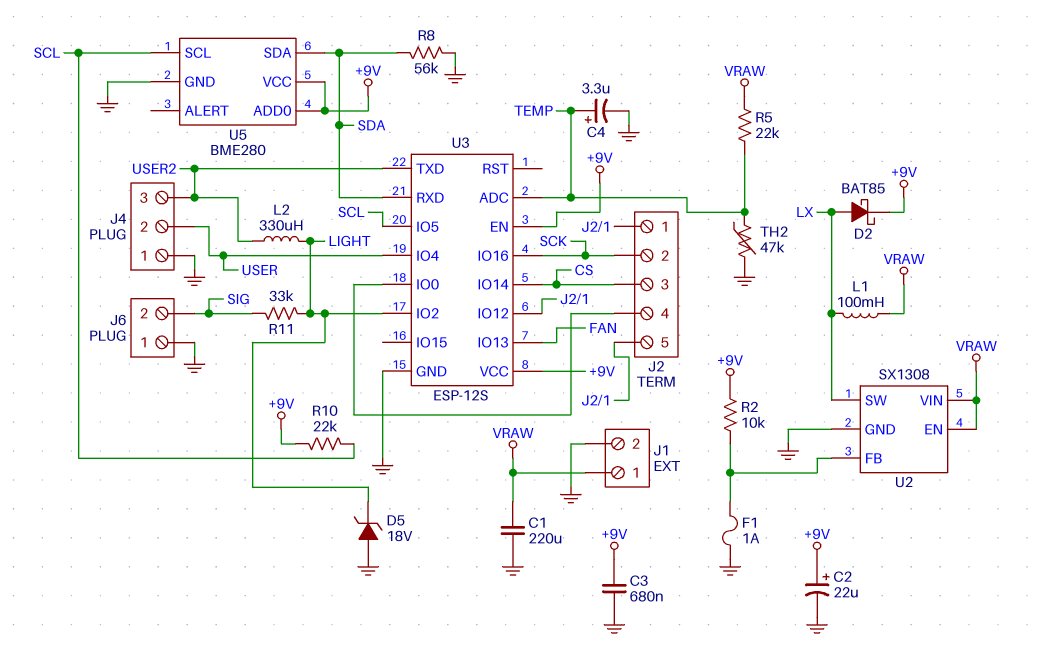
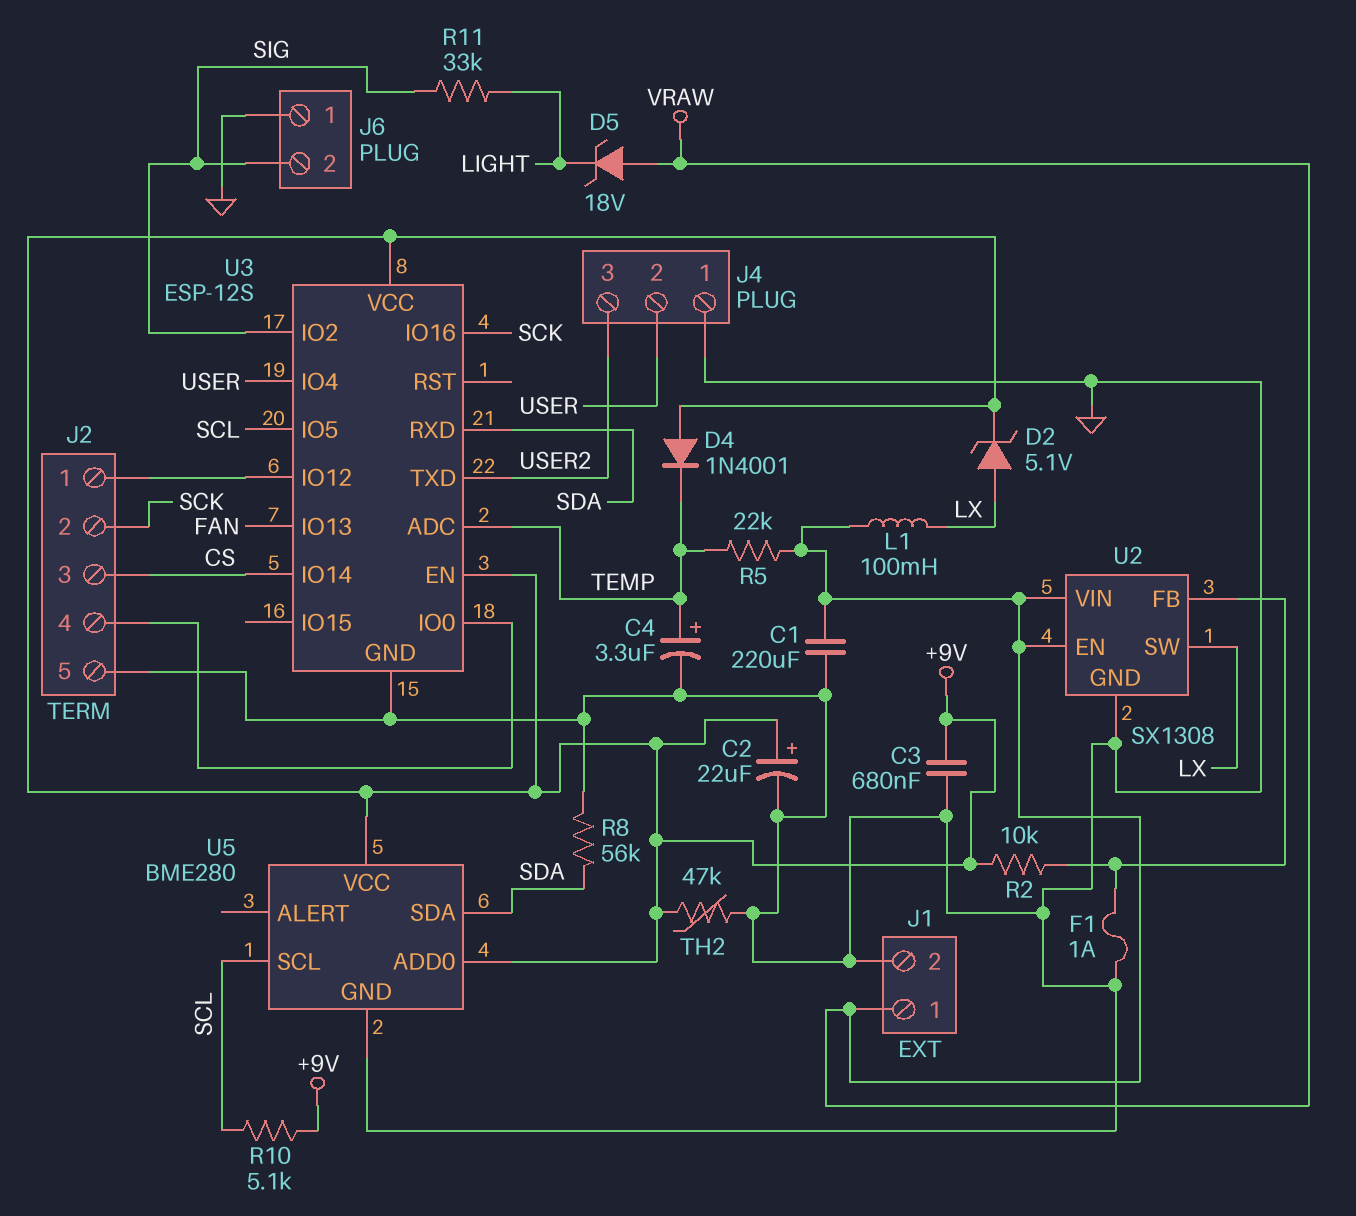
D2: schottky BAT85 (A LX, K +9V) -> zener 5.1V (A LX, K +9V)
D4: none -> diode 1N4001 (A +9V, K TEMP)
D5: zener 18V (A GND, K LIGHT) -> zener 18V (A VRAW, K LIGHT)
J2 pin 5: J2/1 -> GND
L2: 330uH (LIGHT, USER2) -> none
R10: 22k (+9V, SCL) -> 5.1k (+9V, SCL)
TH2: 47k (GND, TEMP) -> 47k (+9V, GND)
U3 pin IO2: LIGHT -> SIG

